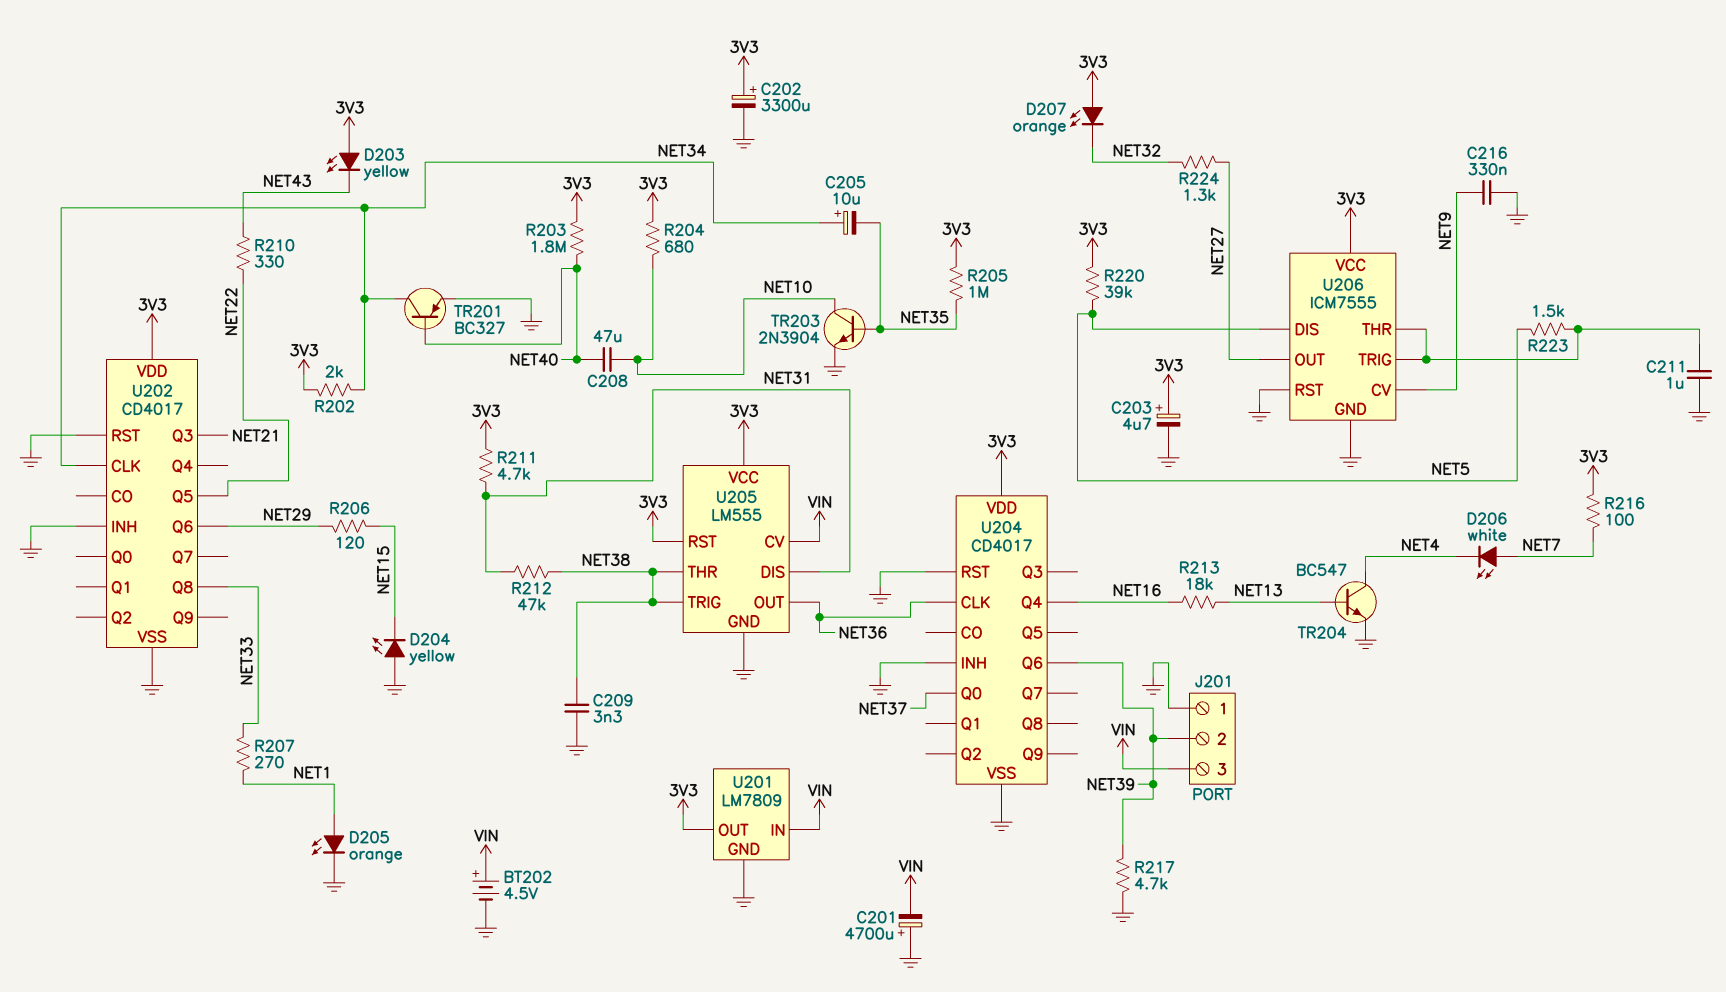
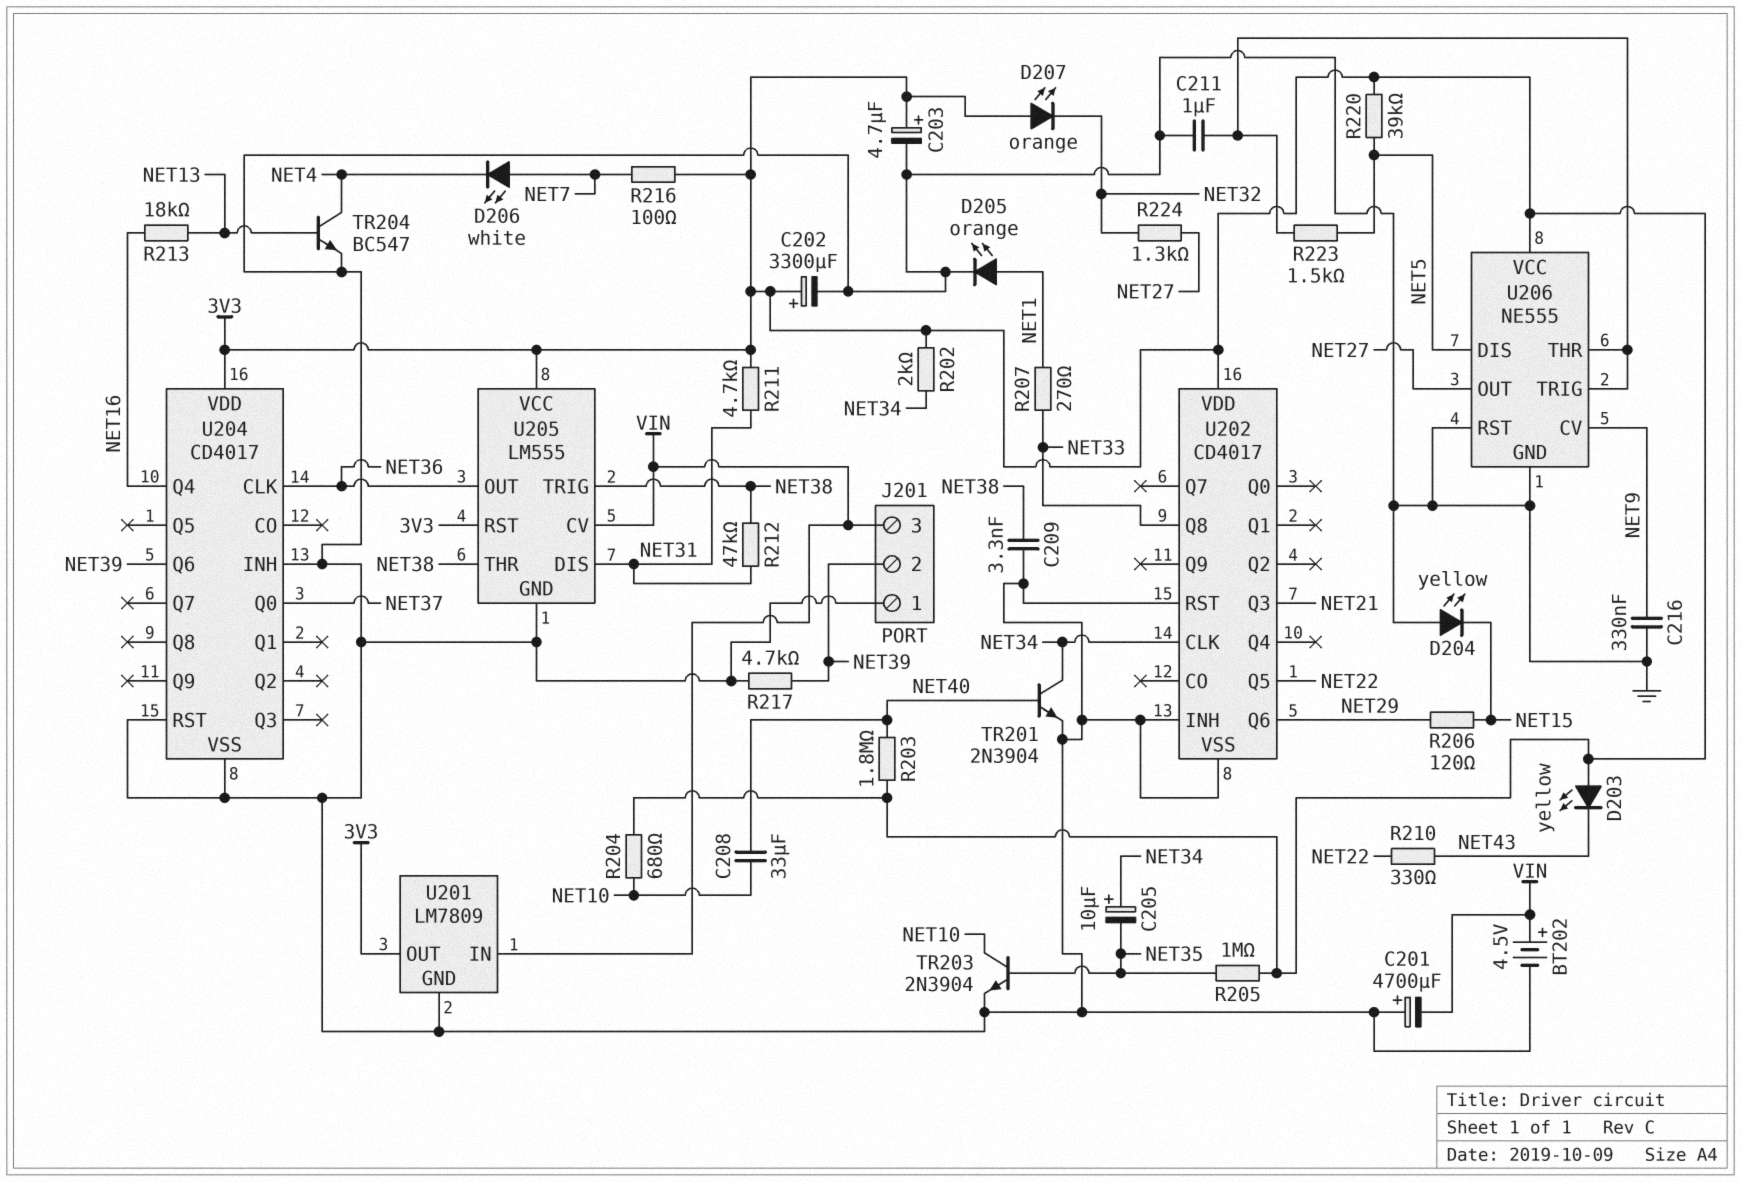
C208: 47uF (NET10, NET40) -> 33uF (NET10, NET40)
TR201: PNP BC327 (B NET40, C NET34, E GND) -> NPN 2N3904 (B NET40, C NET34, E GND)
U206: ICM7555 -> NE555

